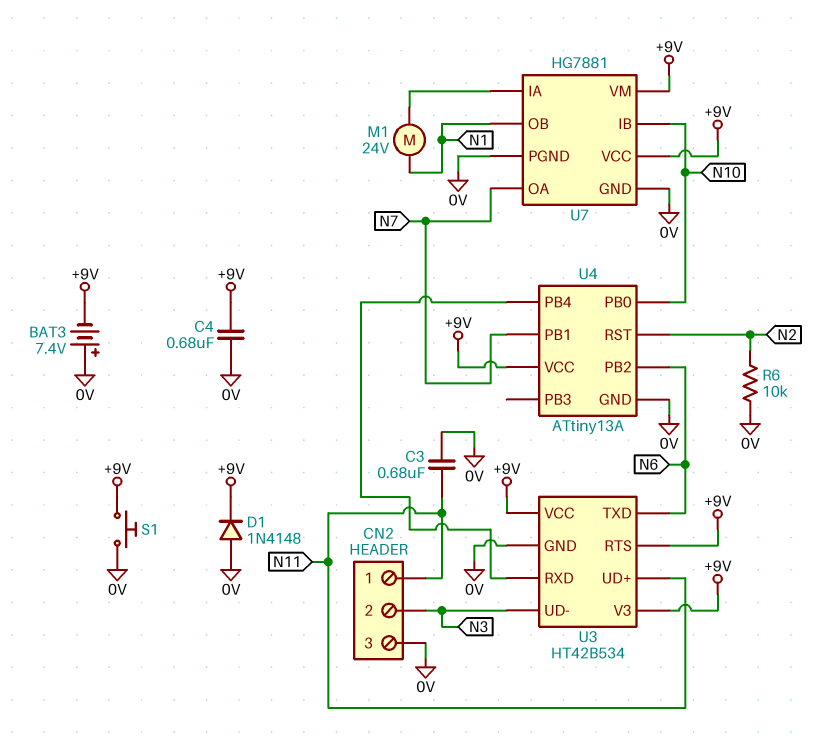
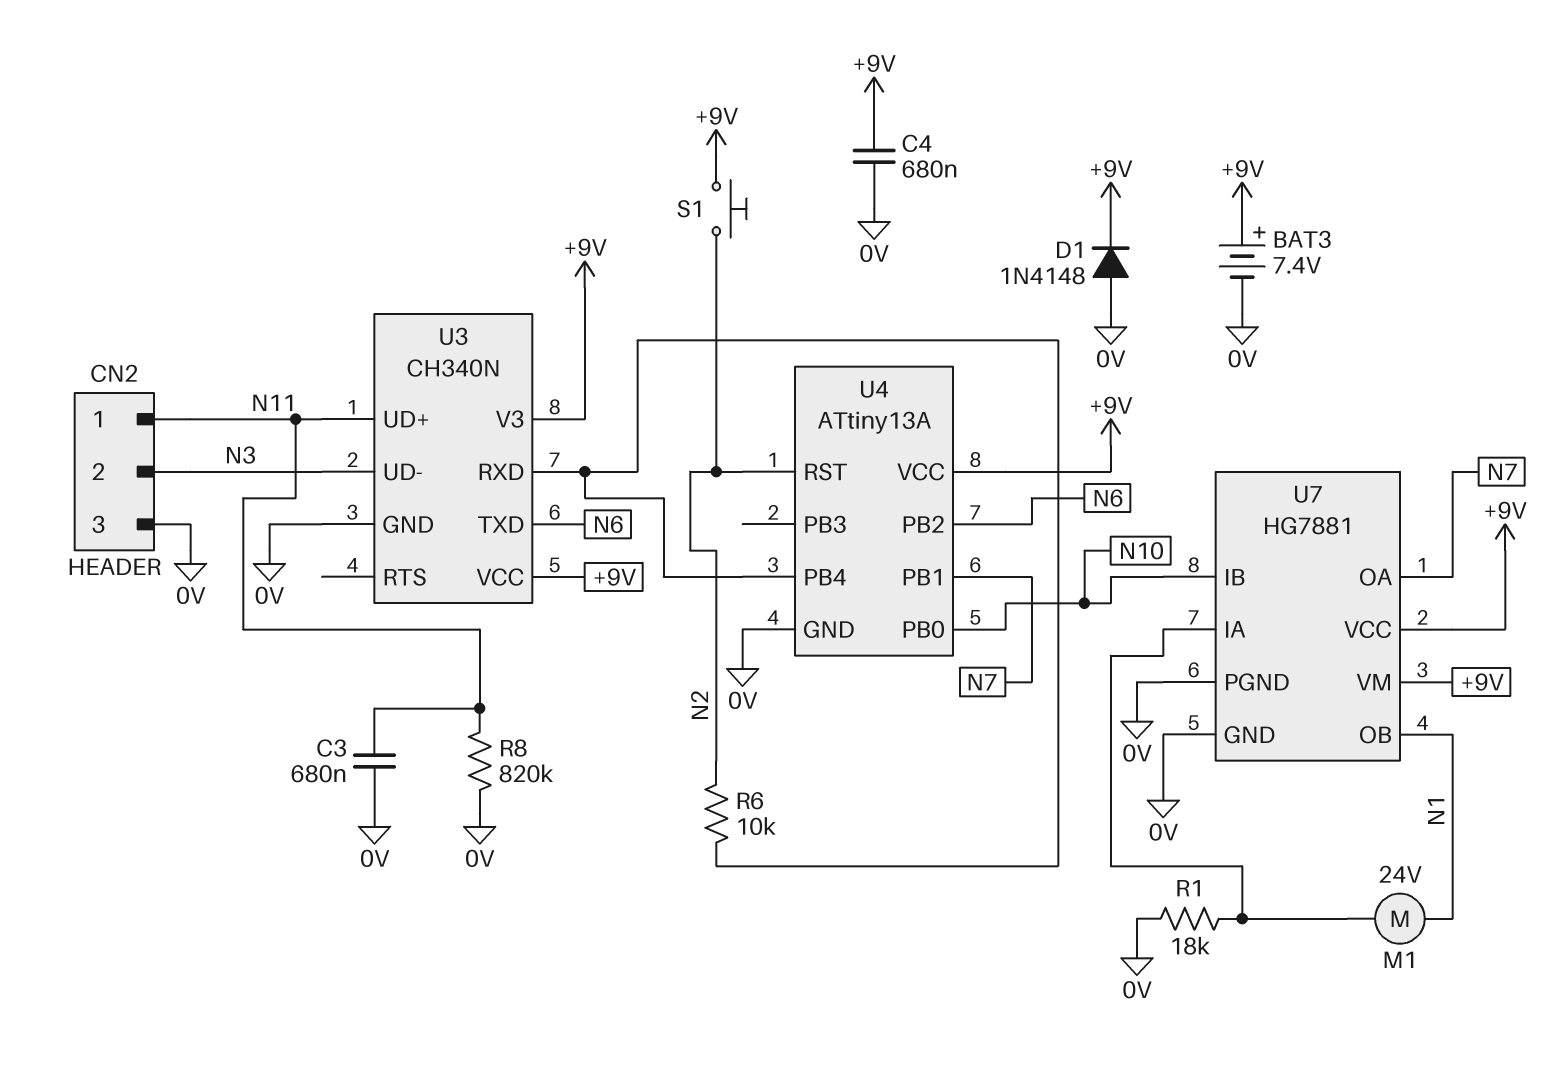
BAT3: 7.4V (plus 0V, minus +9V) -> 7.4V (plus +9V, minus 0V)
R1: none -> 18k (0V, U7/IA)
R6: 10k (0V, N2) -> 10k (N2, U3/RXD)
R8: none -> 820k (0V, N11)
S1: button (+9V, 0V) -> button (+9V, N2)
U3: HT42B534 -> CH340N
U3 pin RTS: +9V -> none

